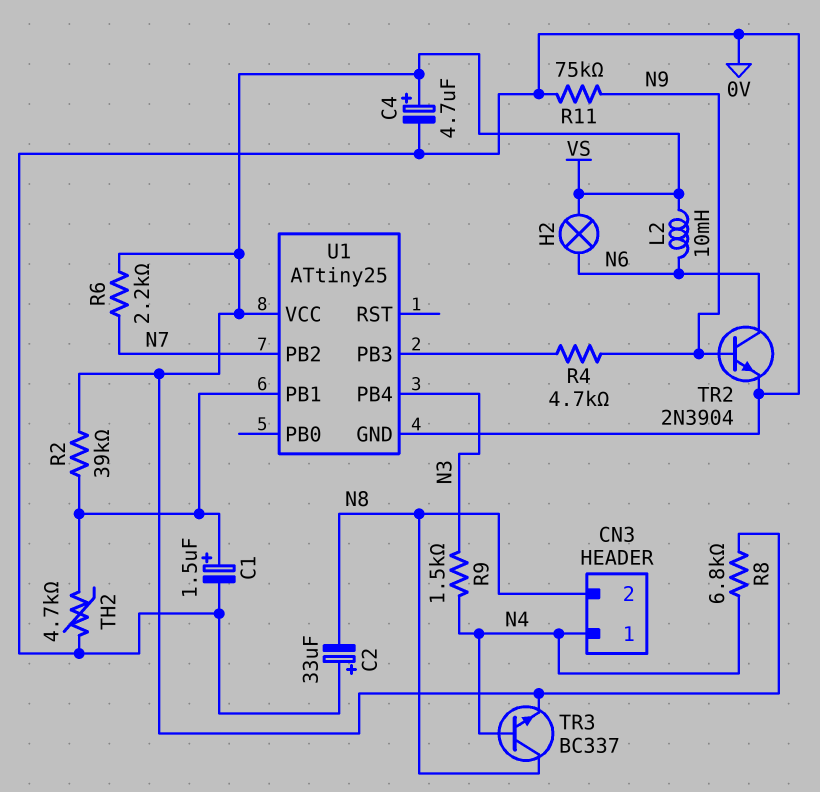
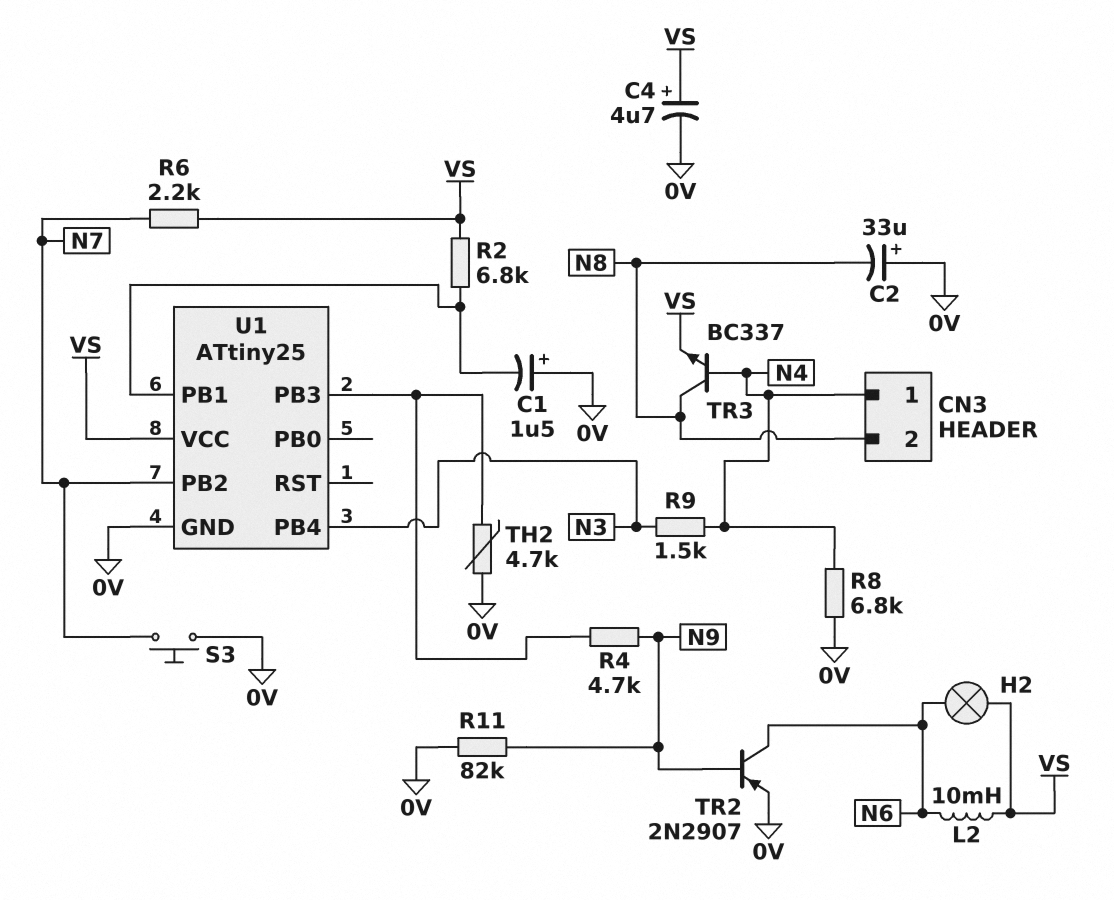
C1: 1.5uF (plus U1/PB1, minus 0V) -> 1.5uF (plus 0V, minus U1/PB1)
R2: 39k (U1/PB1, VS) -> 6.8k (U1/PB1, VS)
R8: 6.8k (N4, VS) -> 6.8k (0V, N4)
R11: 75k (0V, N9) -> 82k (0V, N9)
S3: none -> button (0V, N7)
TH2: 4.7k (0V, U1/PB1) -> 4.7k (0V, U1/PB3)
TR2: NPN 2N3904 (B N9, C N6, E 0V) -> PNP 2N2907 (B N9, C N6, E 0V)

